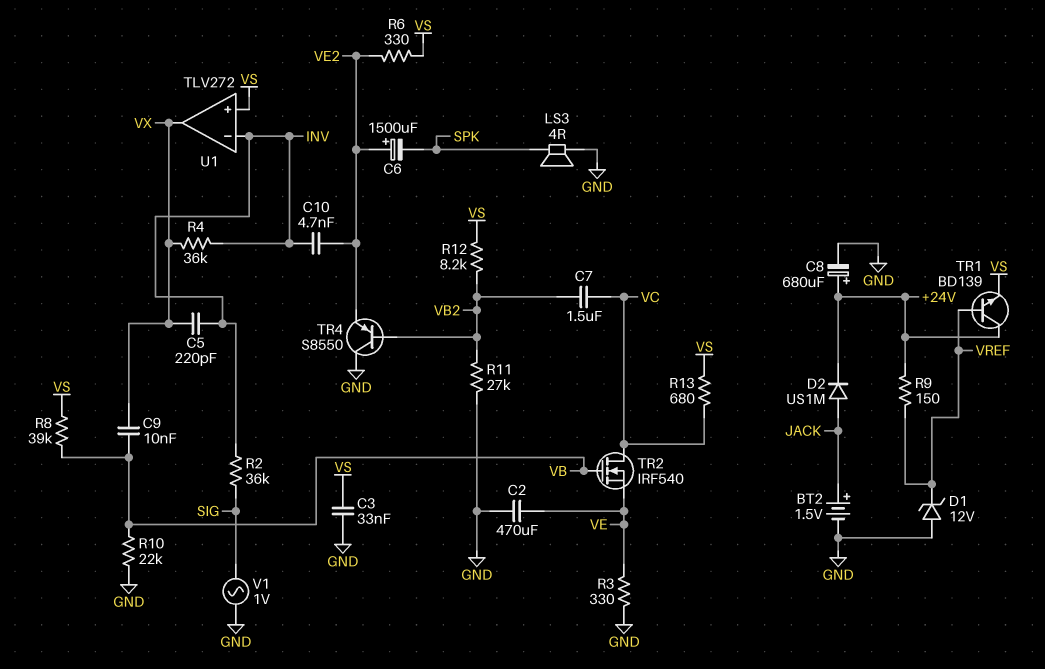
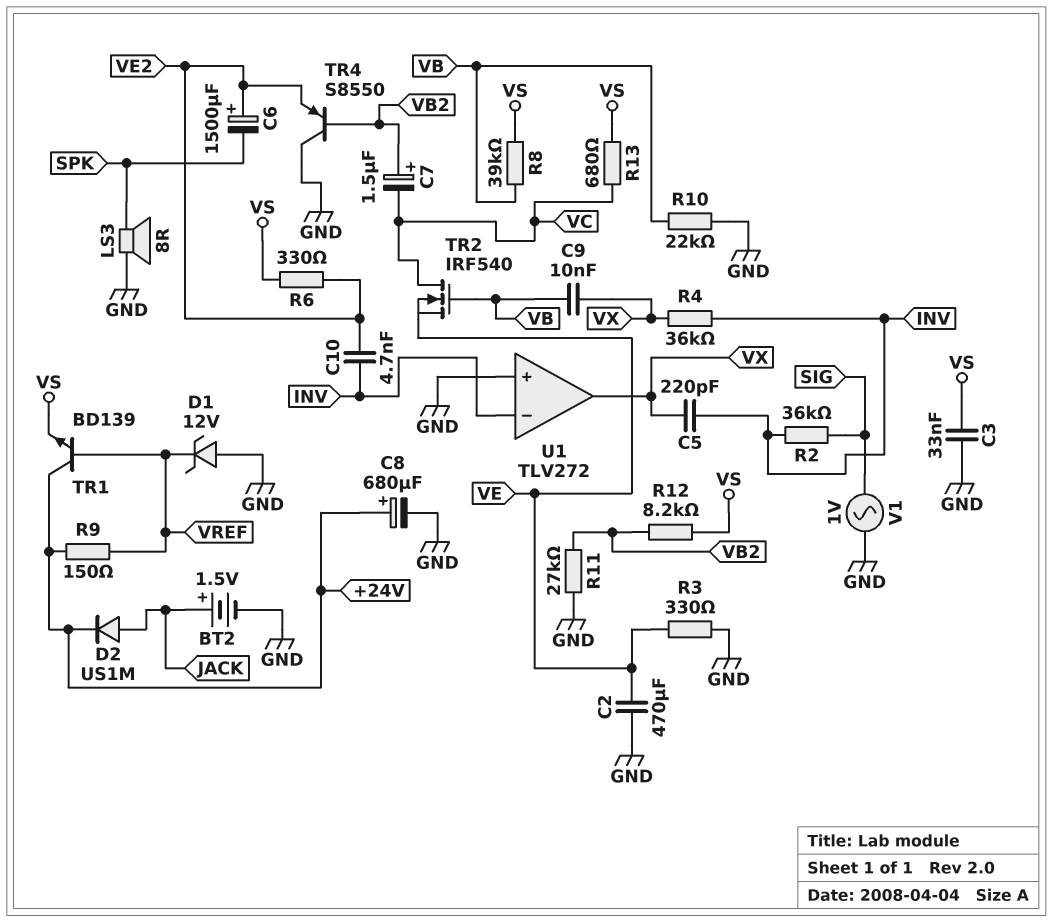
C7: 1.5uF (VB2, VC) -> 1.5uF (plus VB2, minus VC)
LS3: speaker 4R (GND, SPK) -> speaker 8R (GND, SPK)
U1 pin in+: VS -> GND

